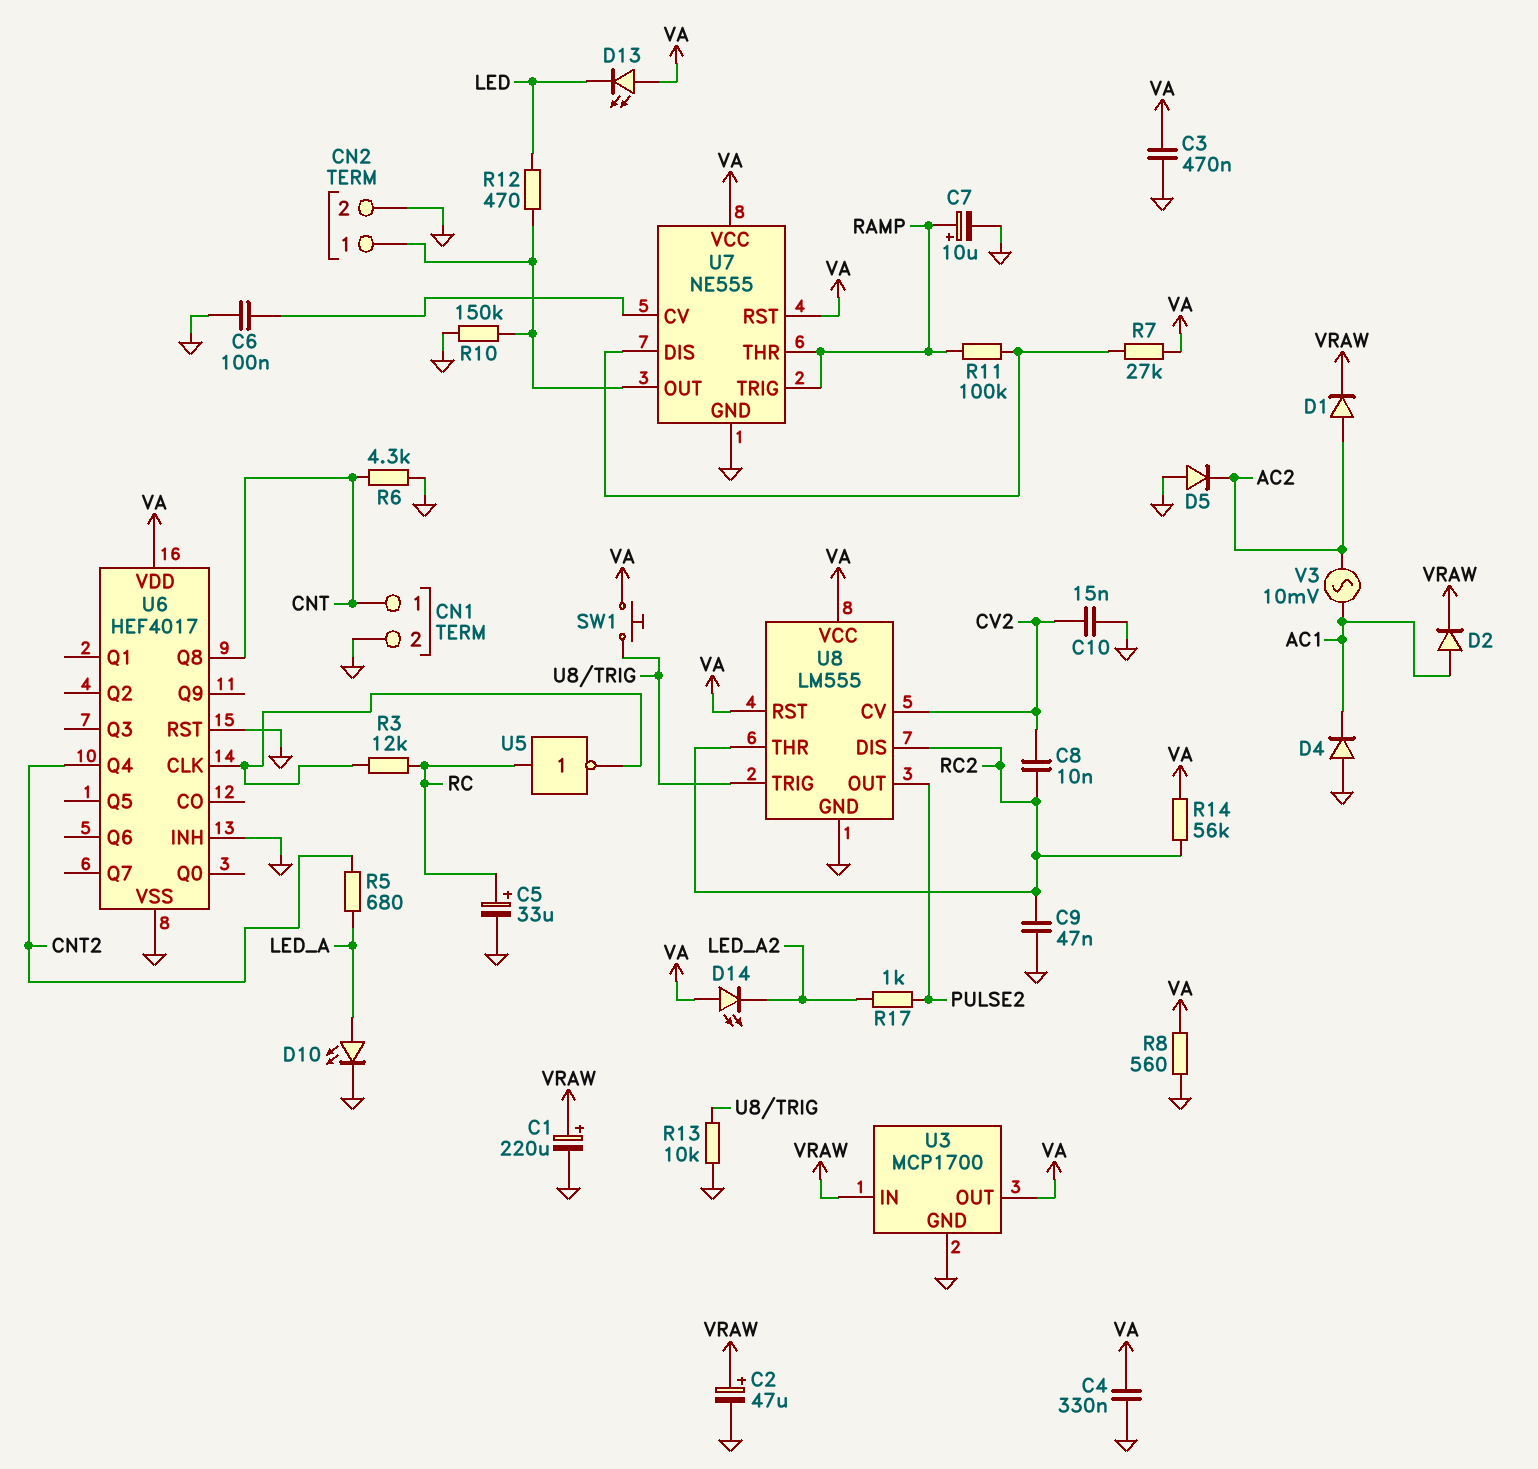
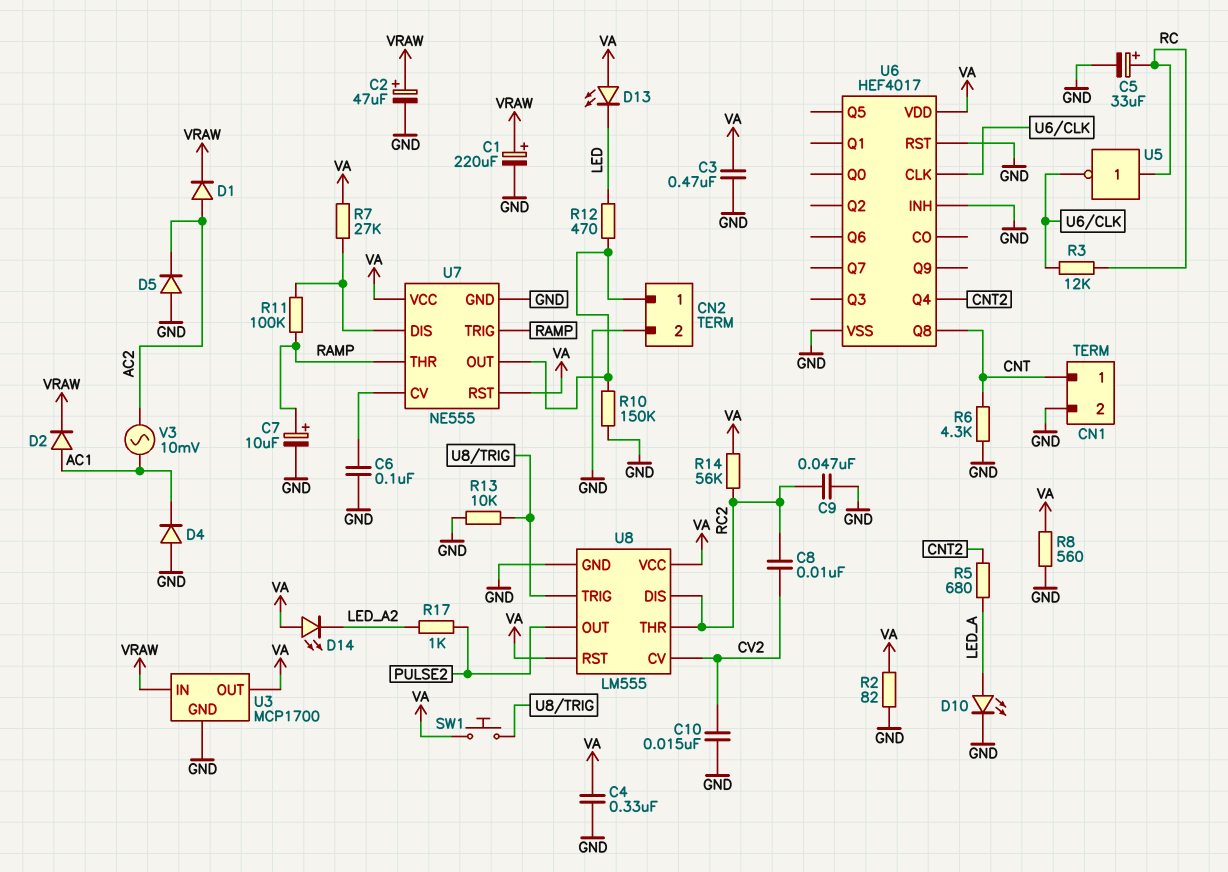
R2: none -> 82 (GND, VA)

